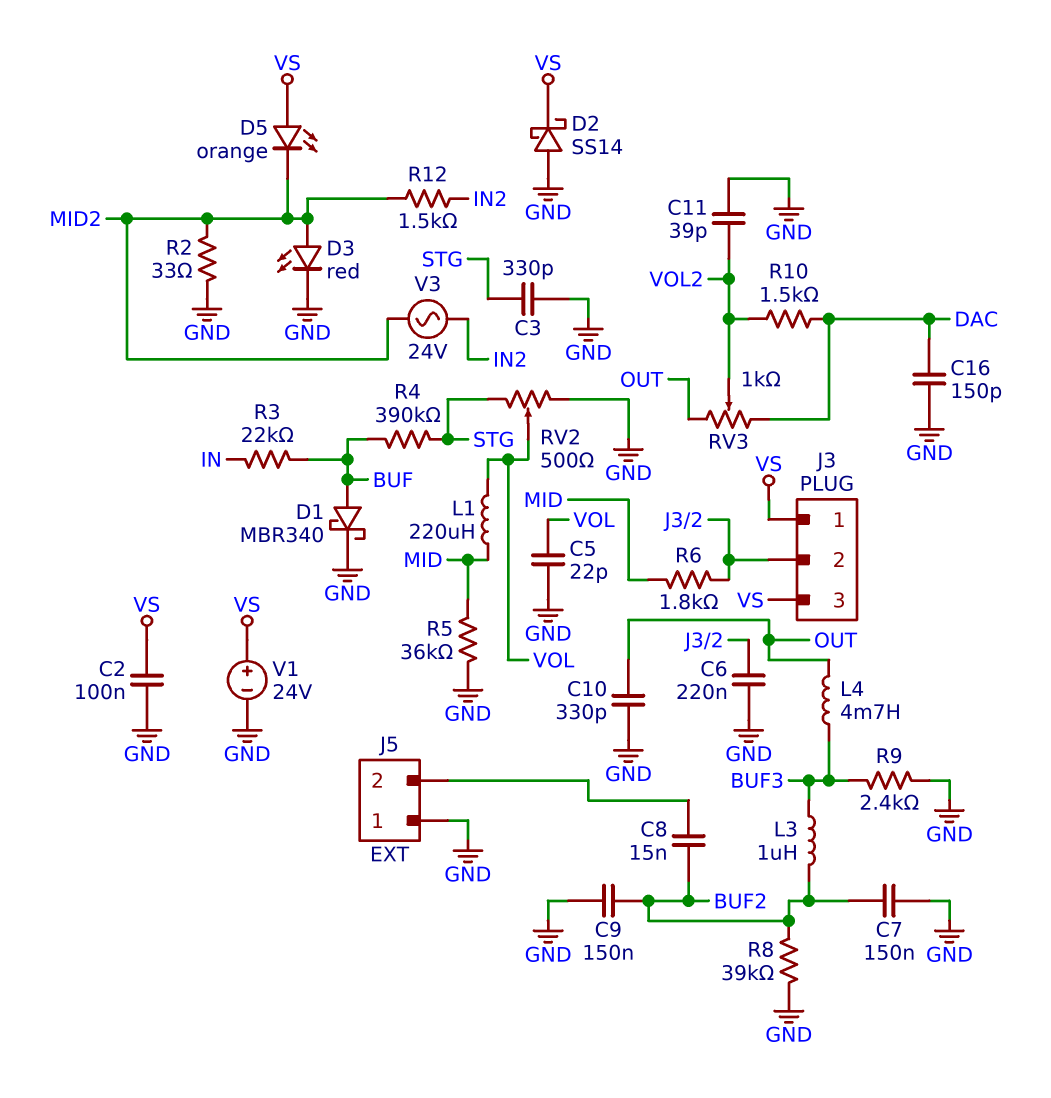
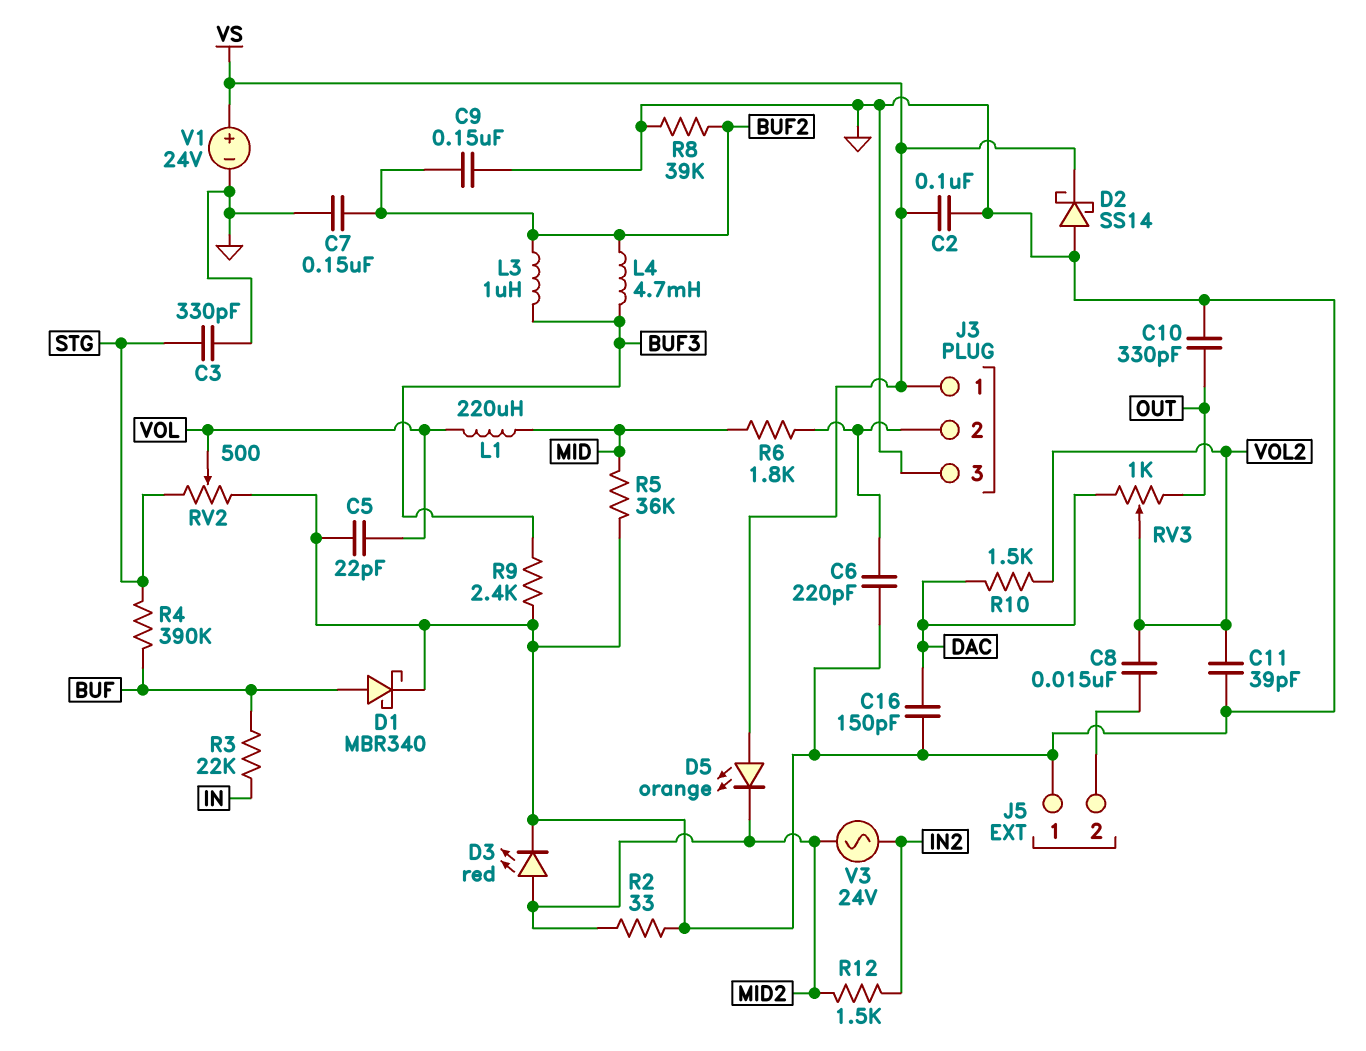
C6: 220nF (GND, J3/2) -> 220pF (GND, J3/2)
C8: 15nF (BUF2, J5/2) -> 15nF (J5/2, VOL2)
J3 pin 3: VS -> GND
L4: 4.7mH (BUF3, OUT) -> 4.7mH (BUF2, BUF3)

